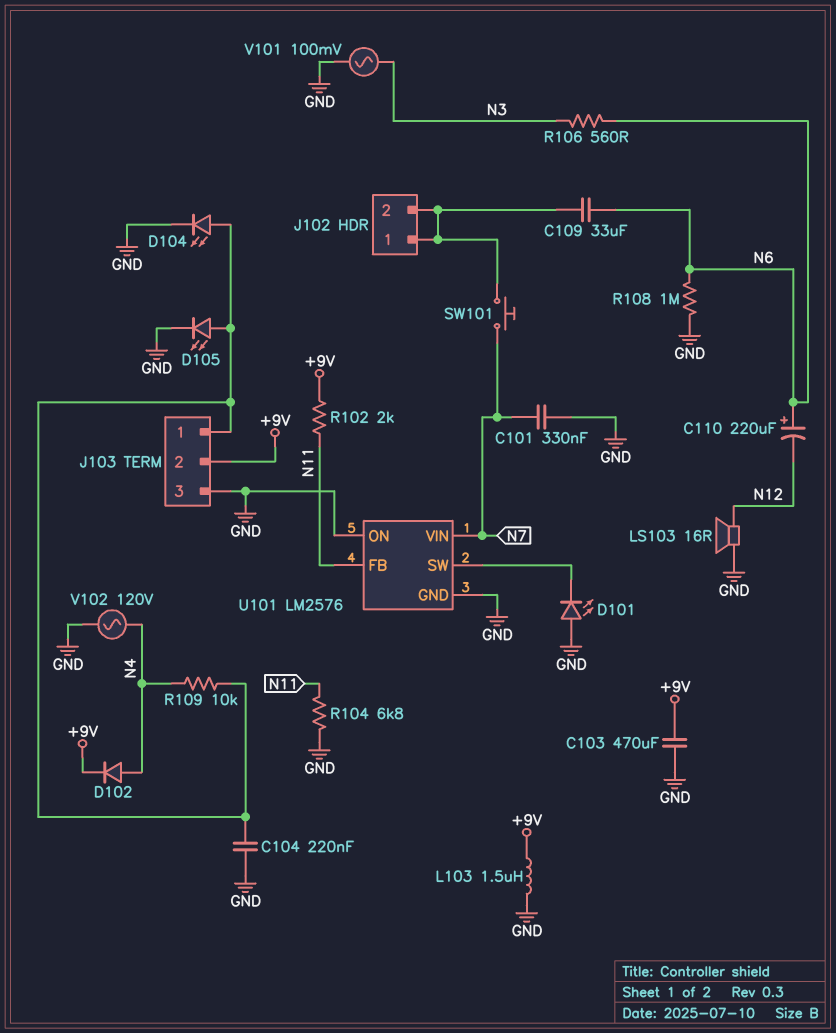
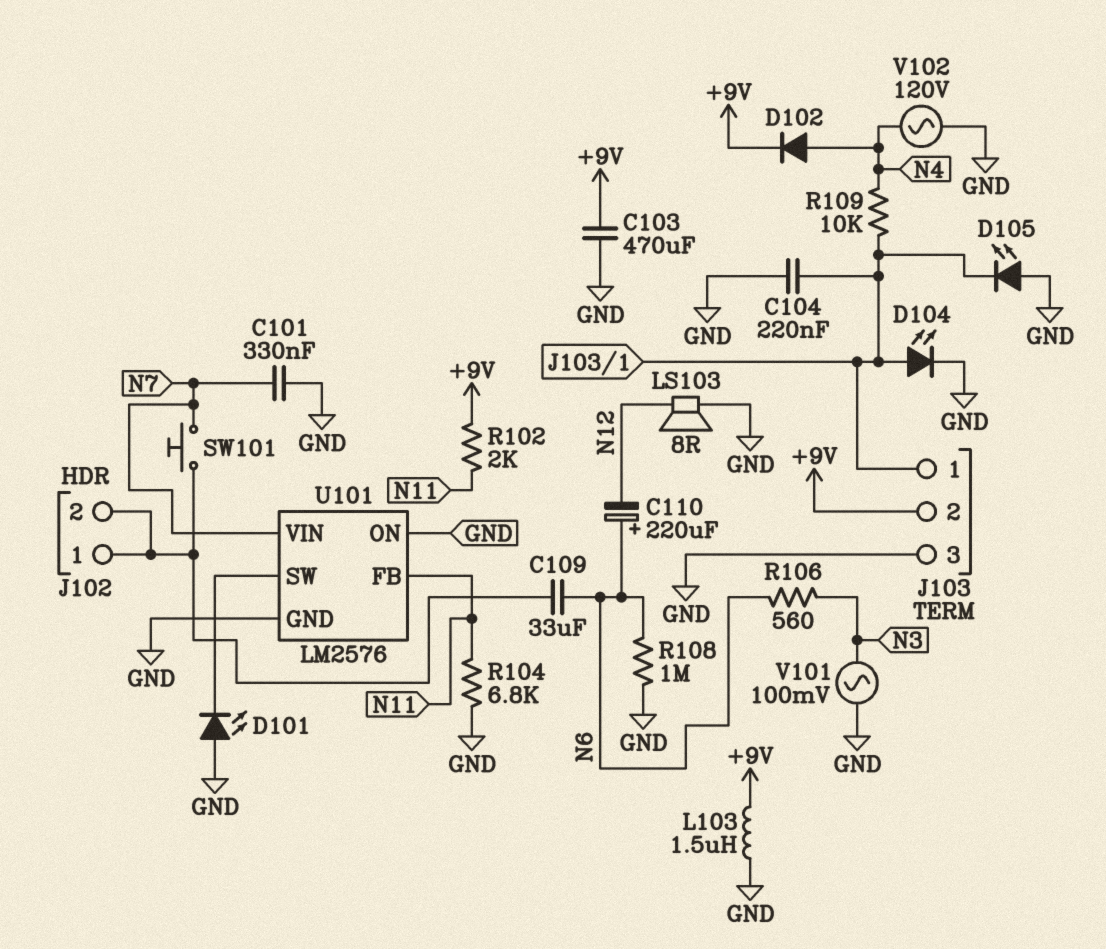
D105: LED (A J103/1, K GND) -> LED (A GND, K J103/1)
LS103: speaker 16R (GND, N12) -> speaker 8R (GND, N12)

